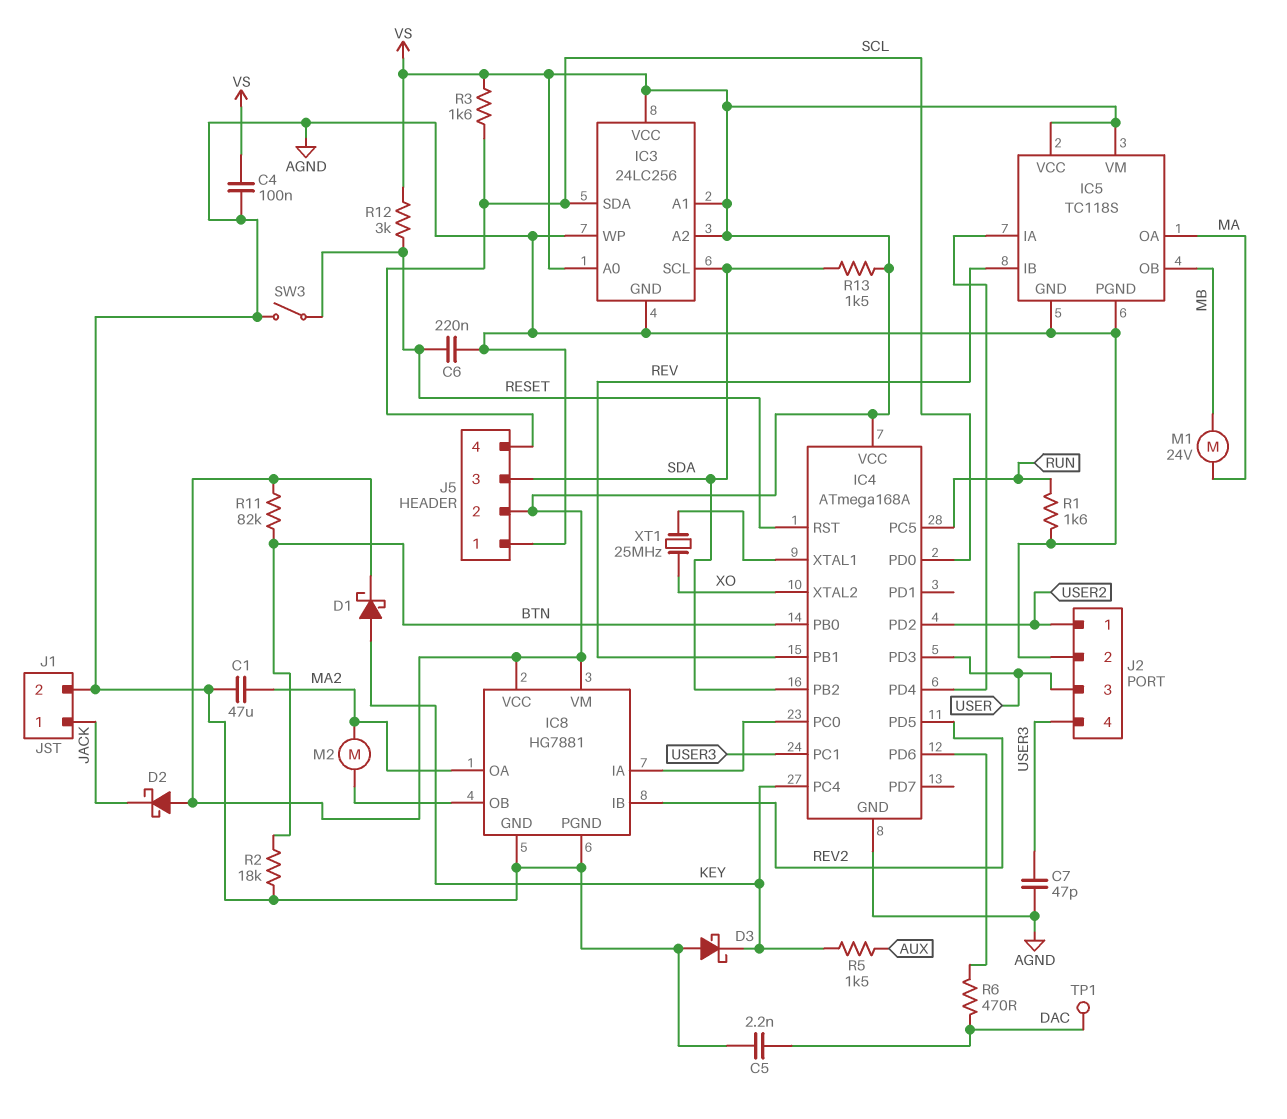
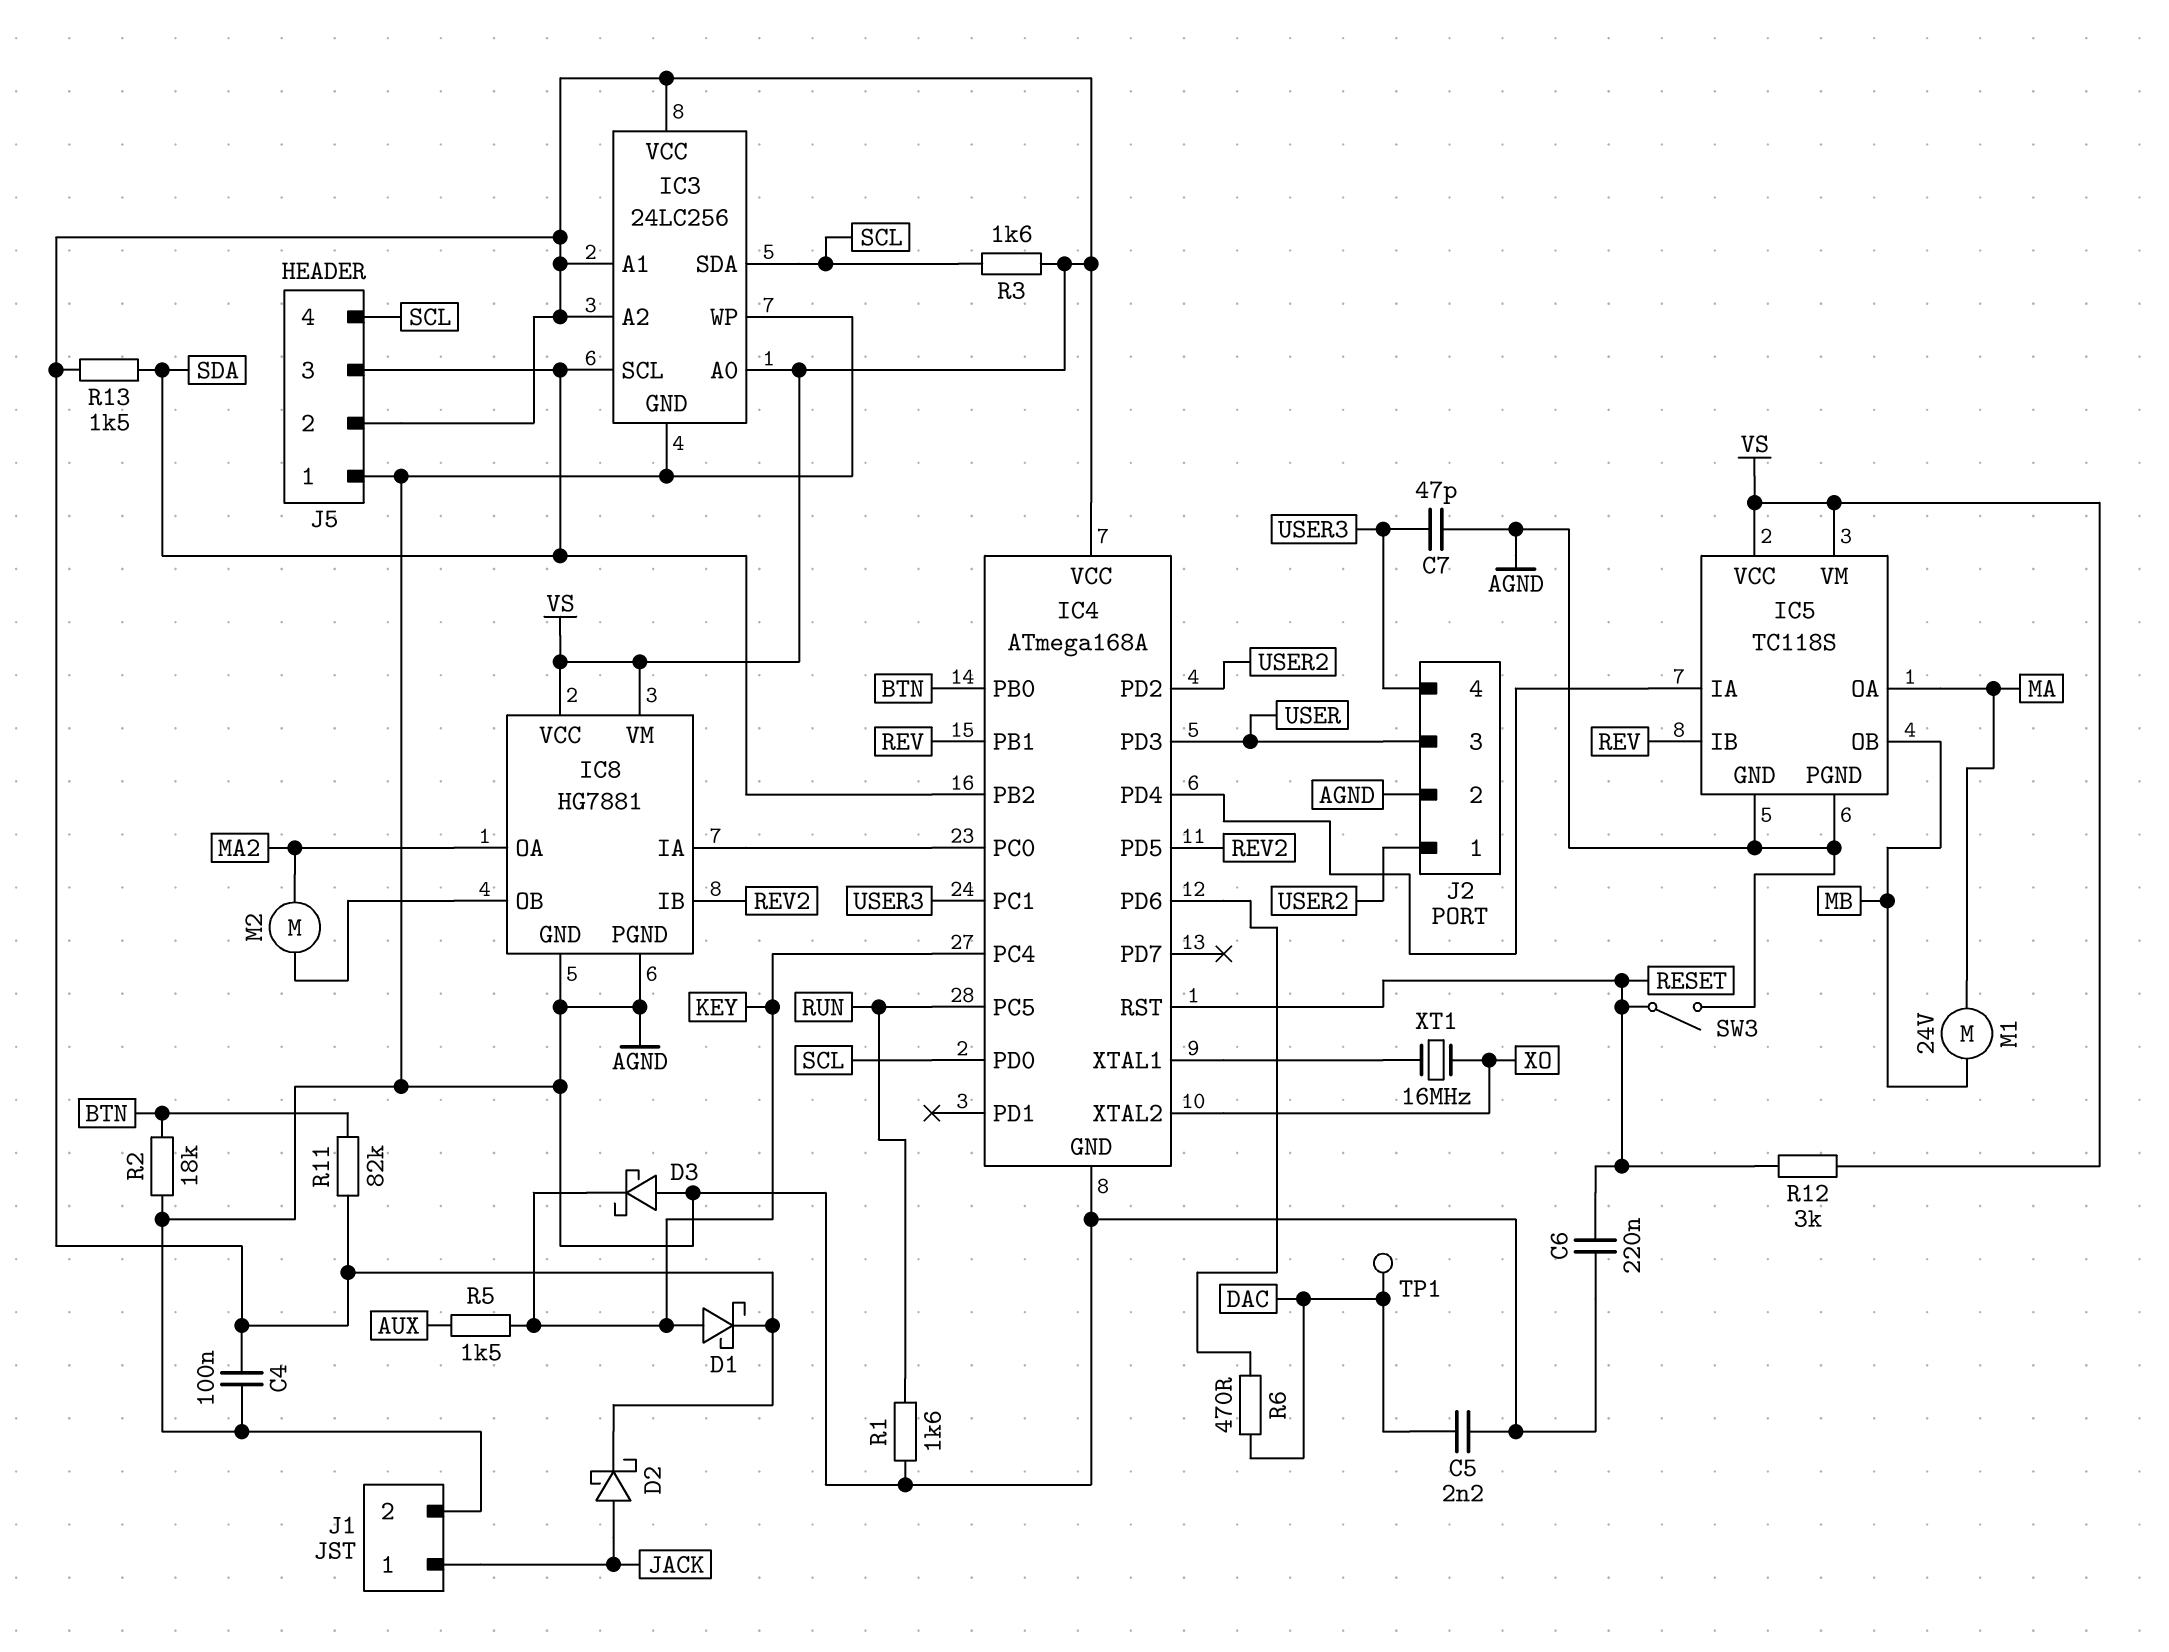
C1: 47uF (AGND, MA2) -> none
D2: schottky (A VS, K JACK) -> schottky (A JACK, K VS)
XT1: 25MHz (IC4/XTAL1, XO) -> 16MHz (IC4/XTAL1, XO)

